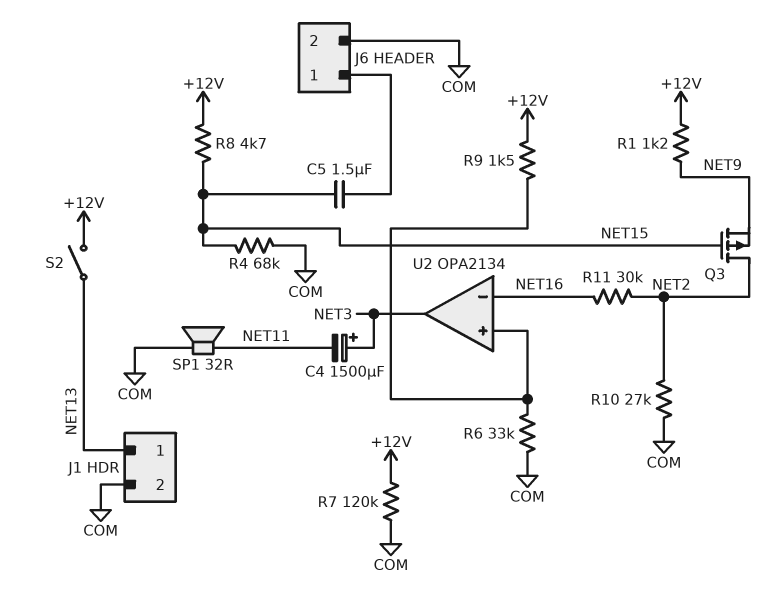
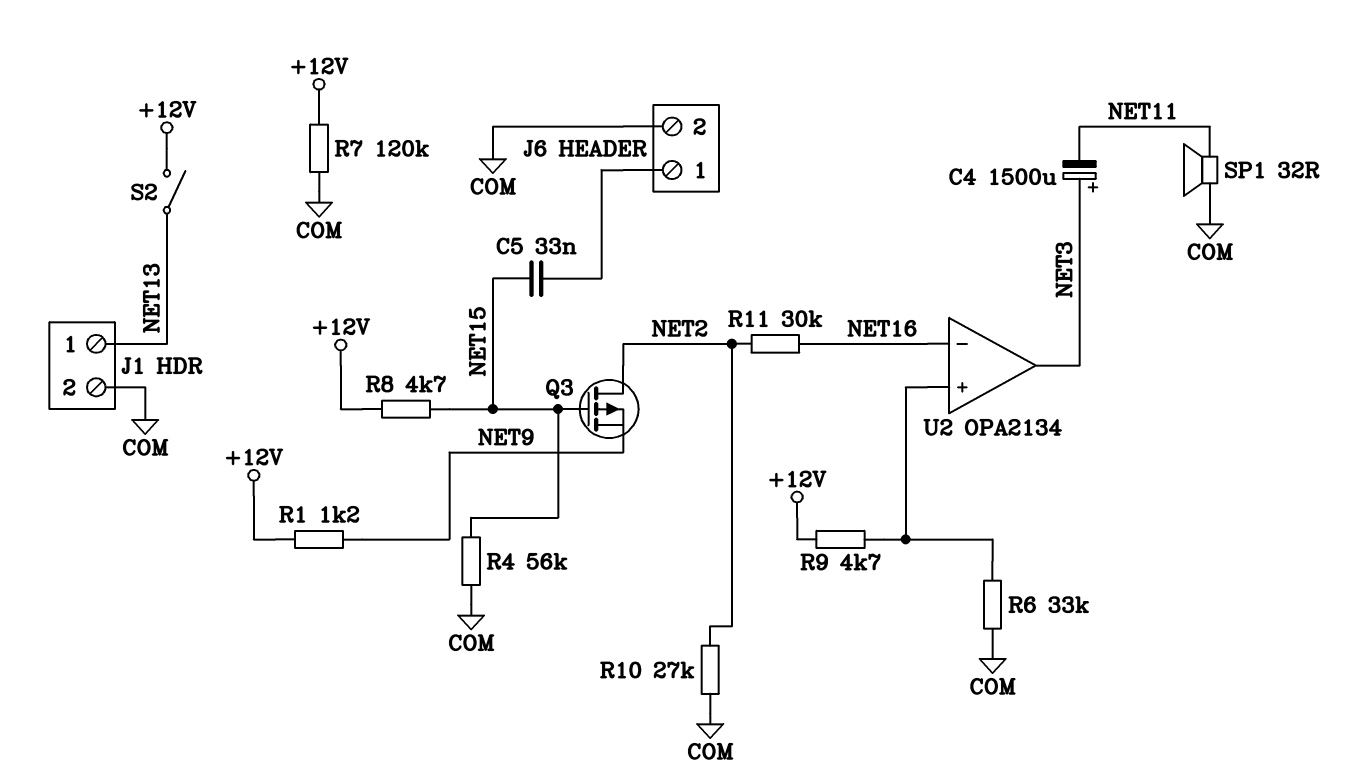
C5: 1.5uF (J6/1, NET15) -> 33nF (J6/1, NET15)
R4: 68k (COM, NET15) -> 56k (COM, NET15)
R9: 1.5k (+12V, U2/in+) -> 4.7k (+12V, U2/in+)

